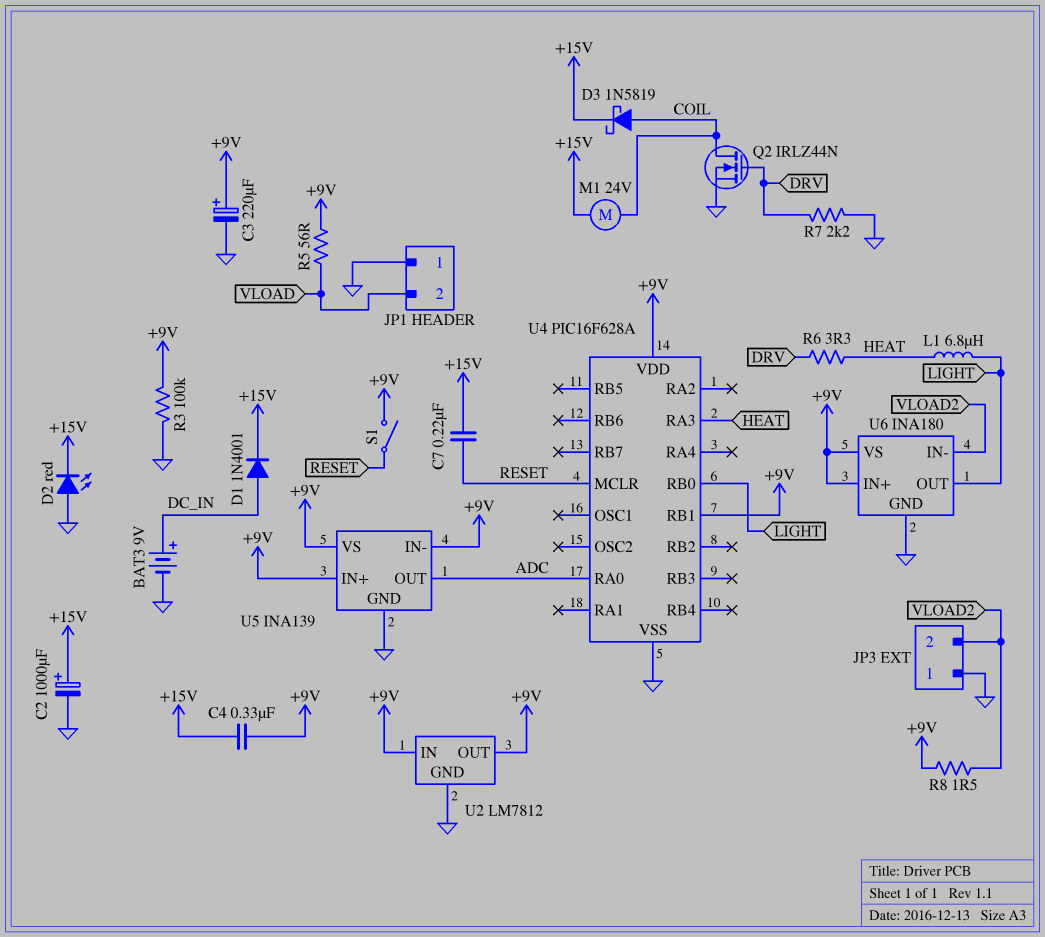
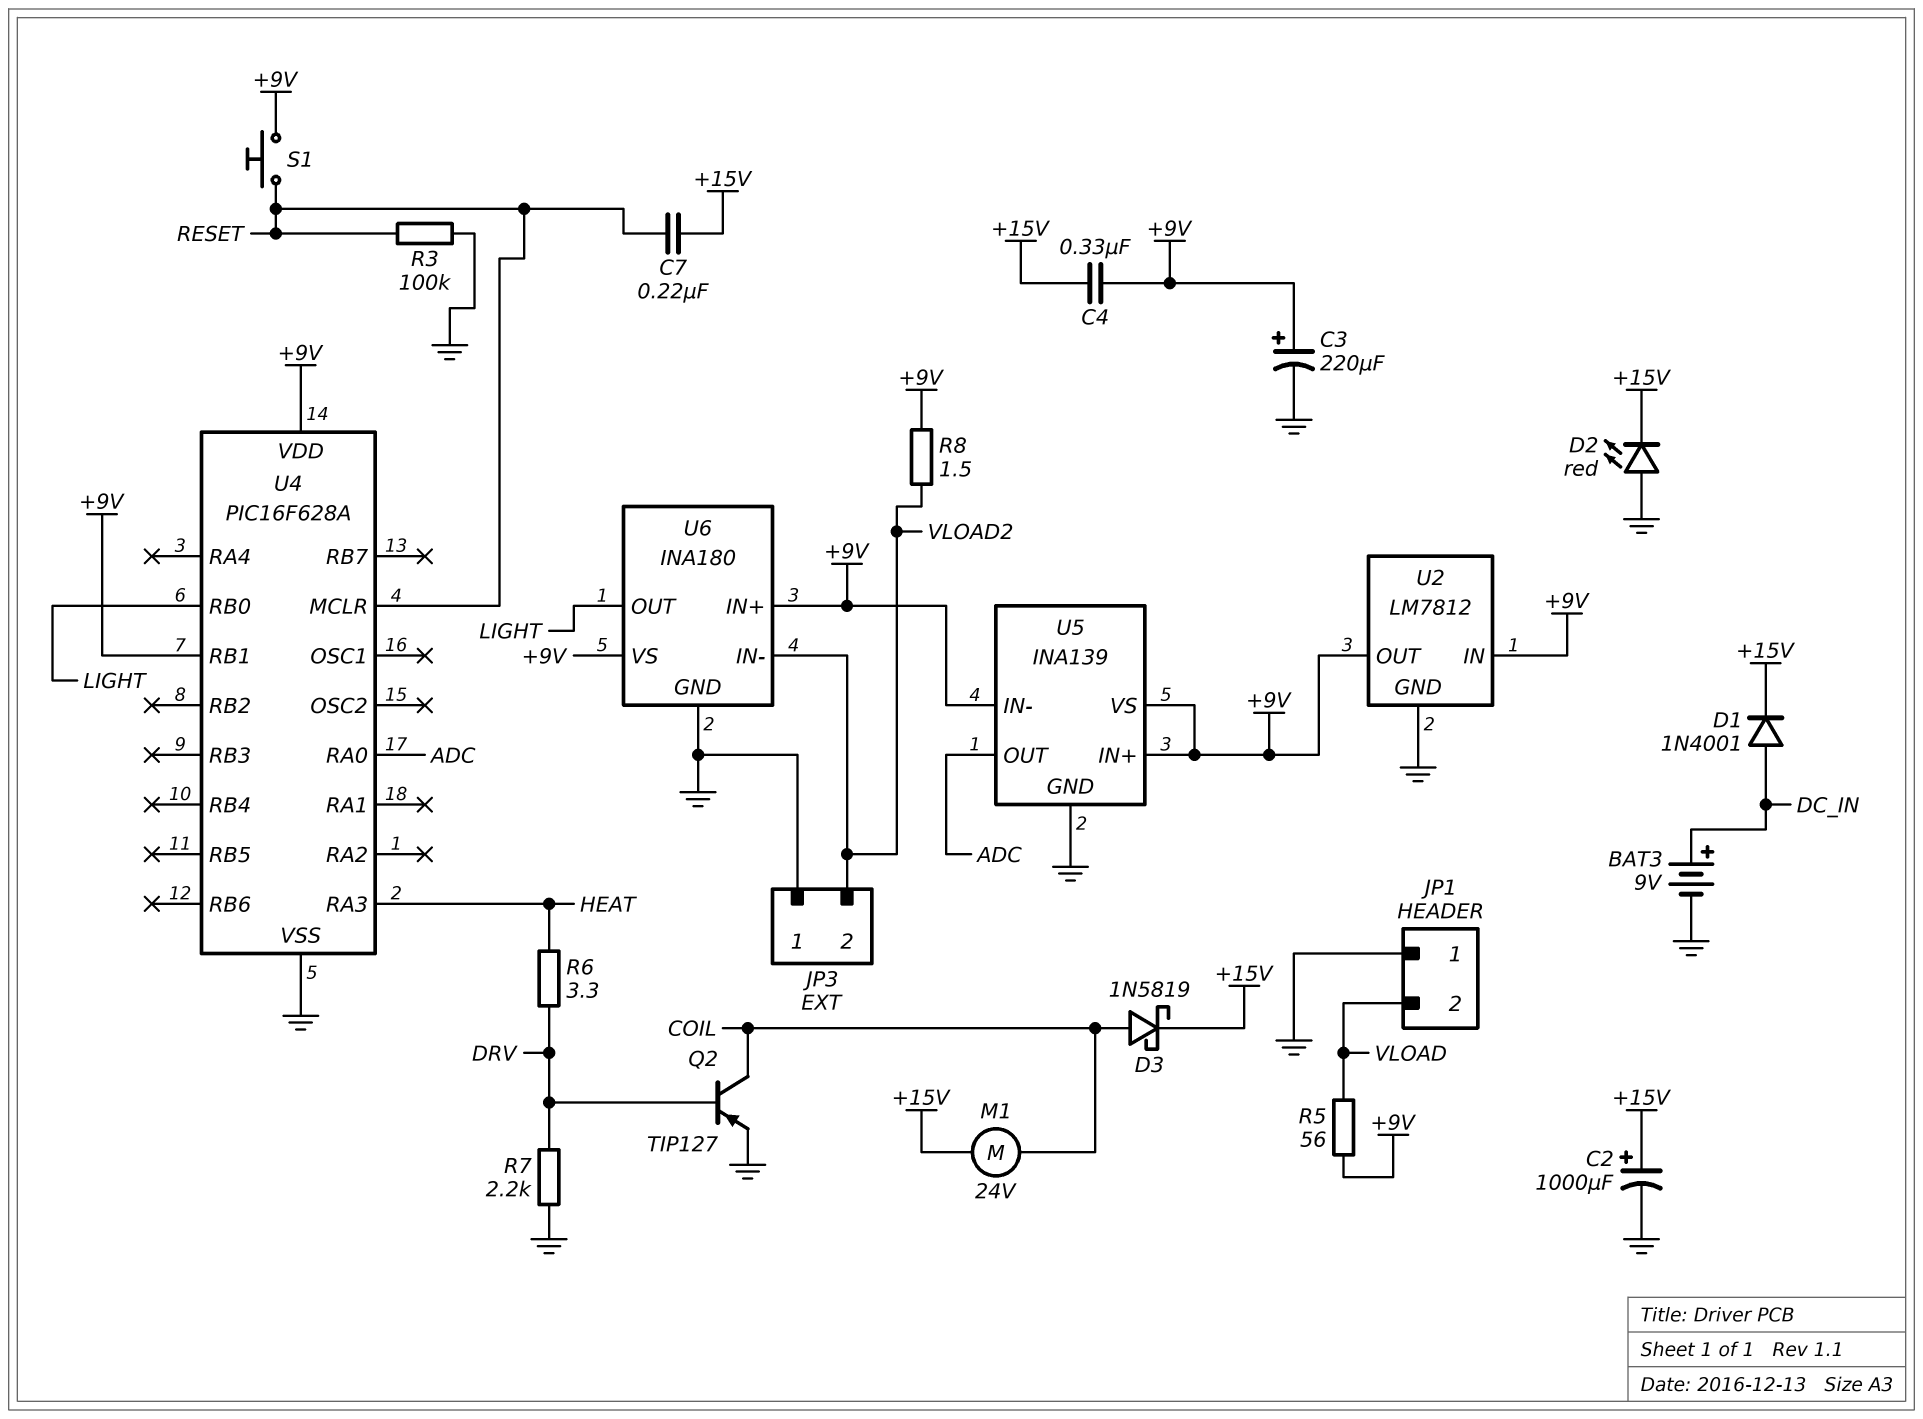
L1: 6.8uH (HEAT, LIGHT) -> none
Q2: NMOS IRLZ44N (G DRV, D COIL, S GND) -> PNP TIP127 (B DRV, C COIL, E GND)
R3: 100k (+9V, GND) -> 100k (GND, RESET)
S1: switch (+9V, RESET) -> button (+9V, RESET)

